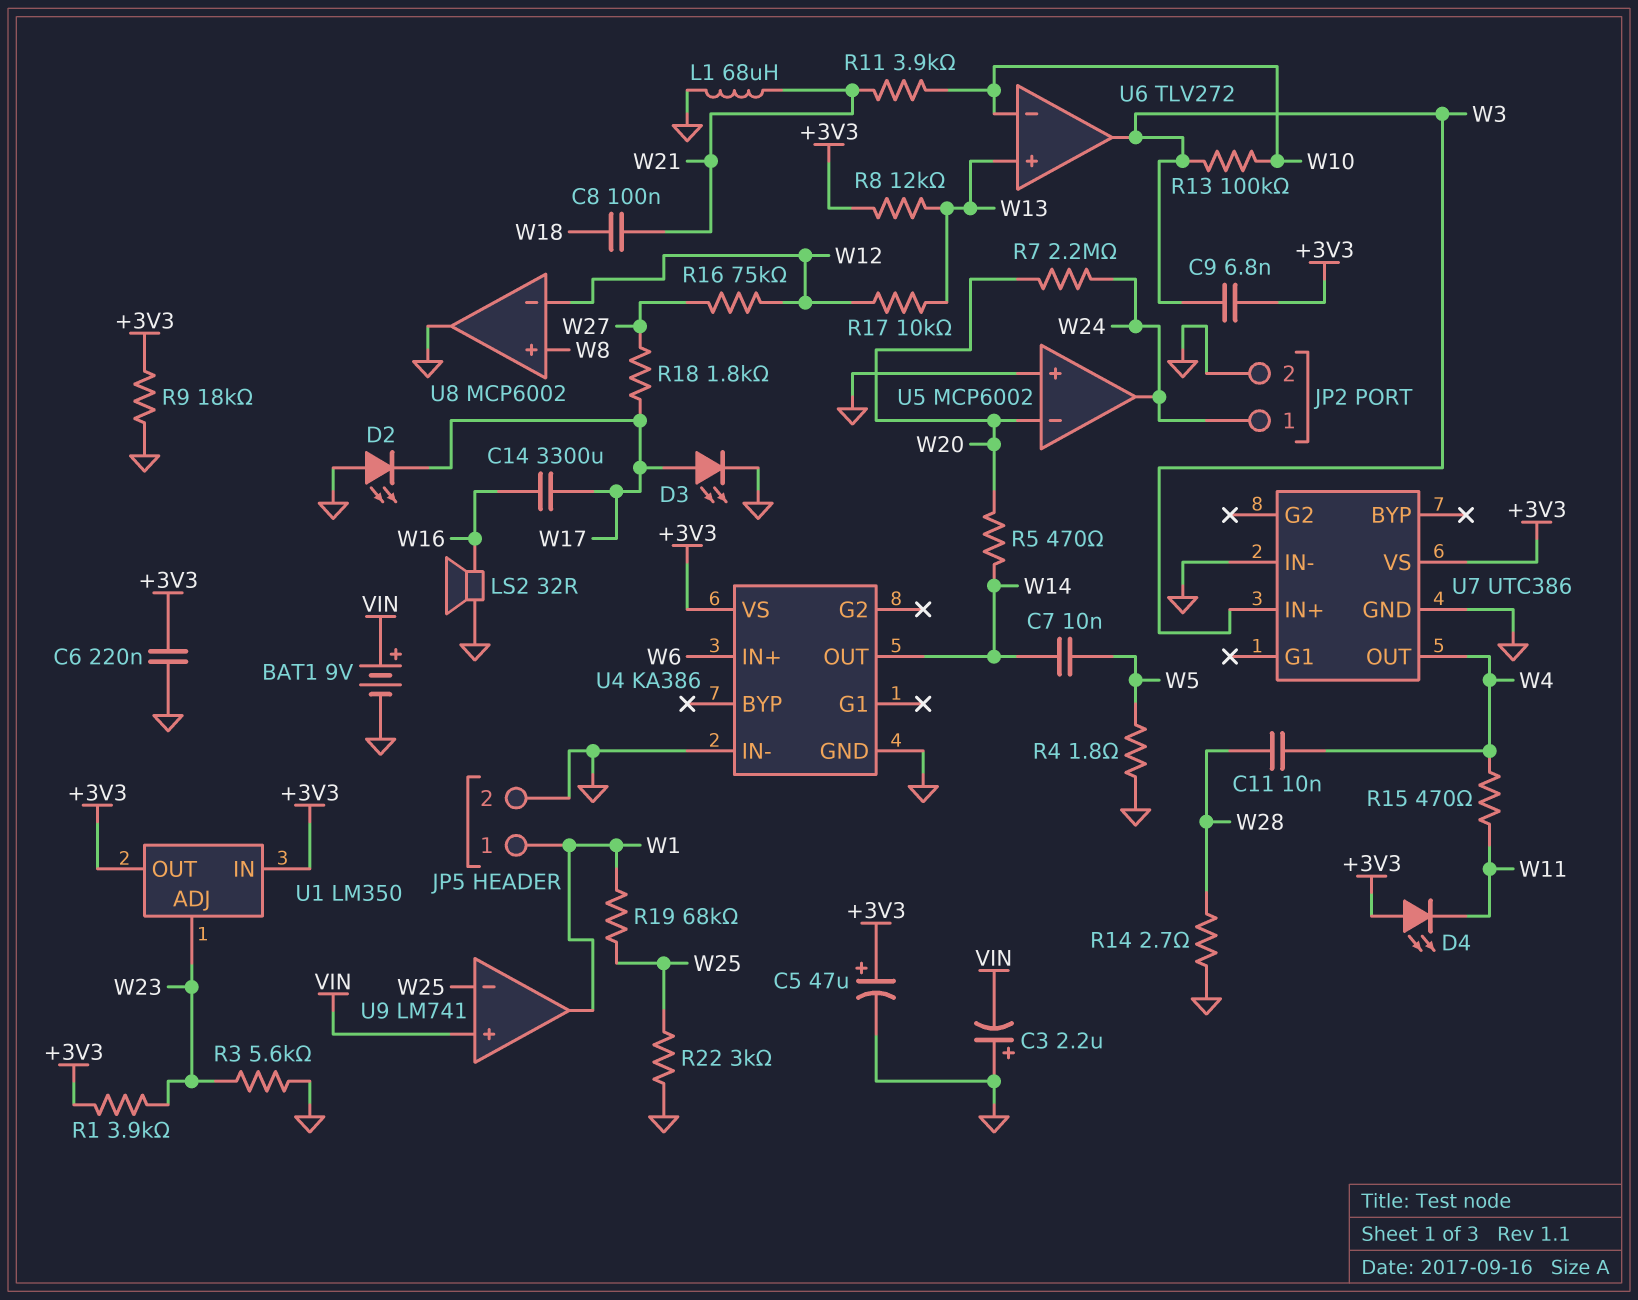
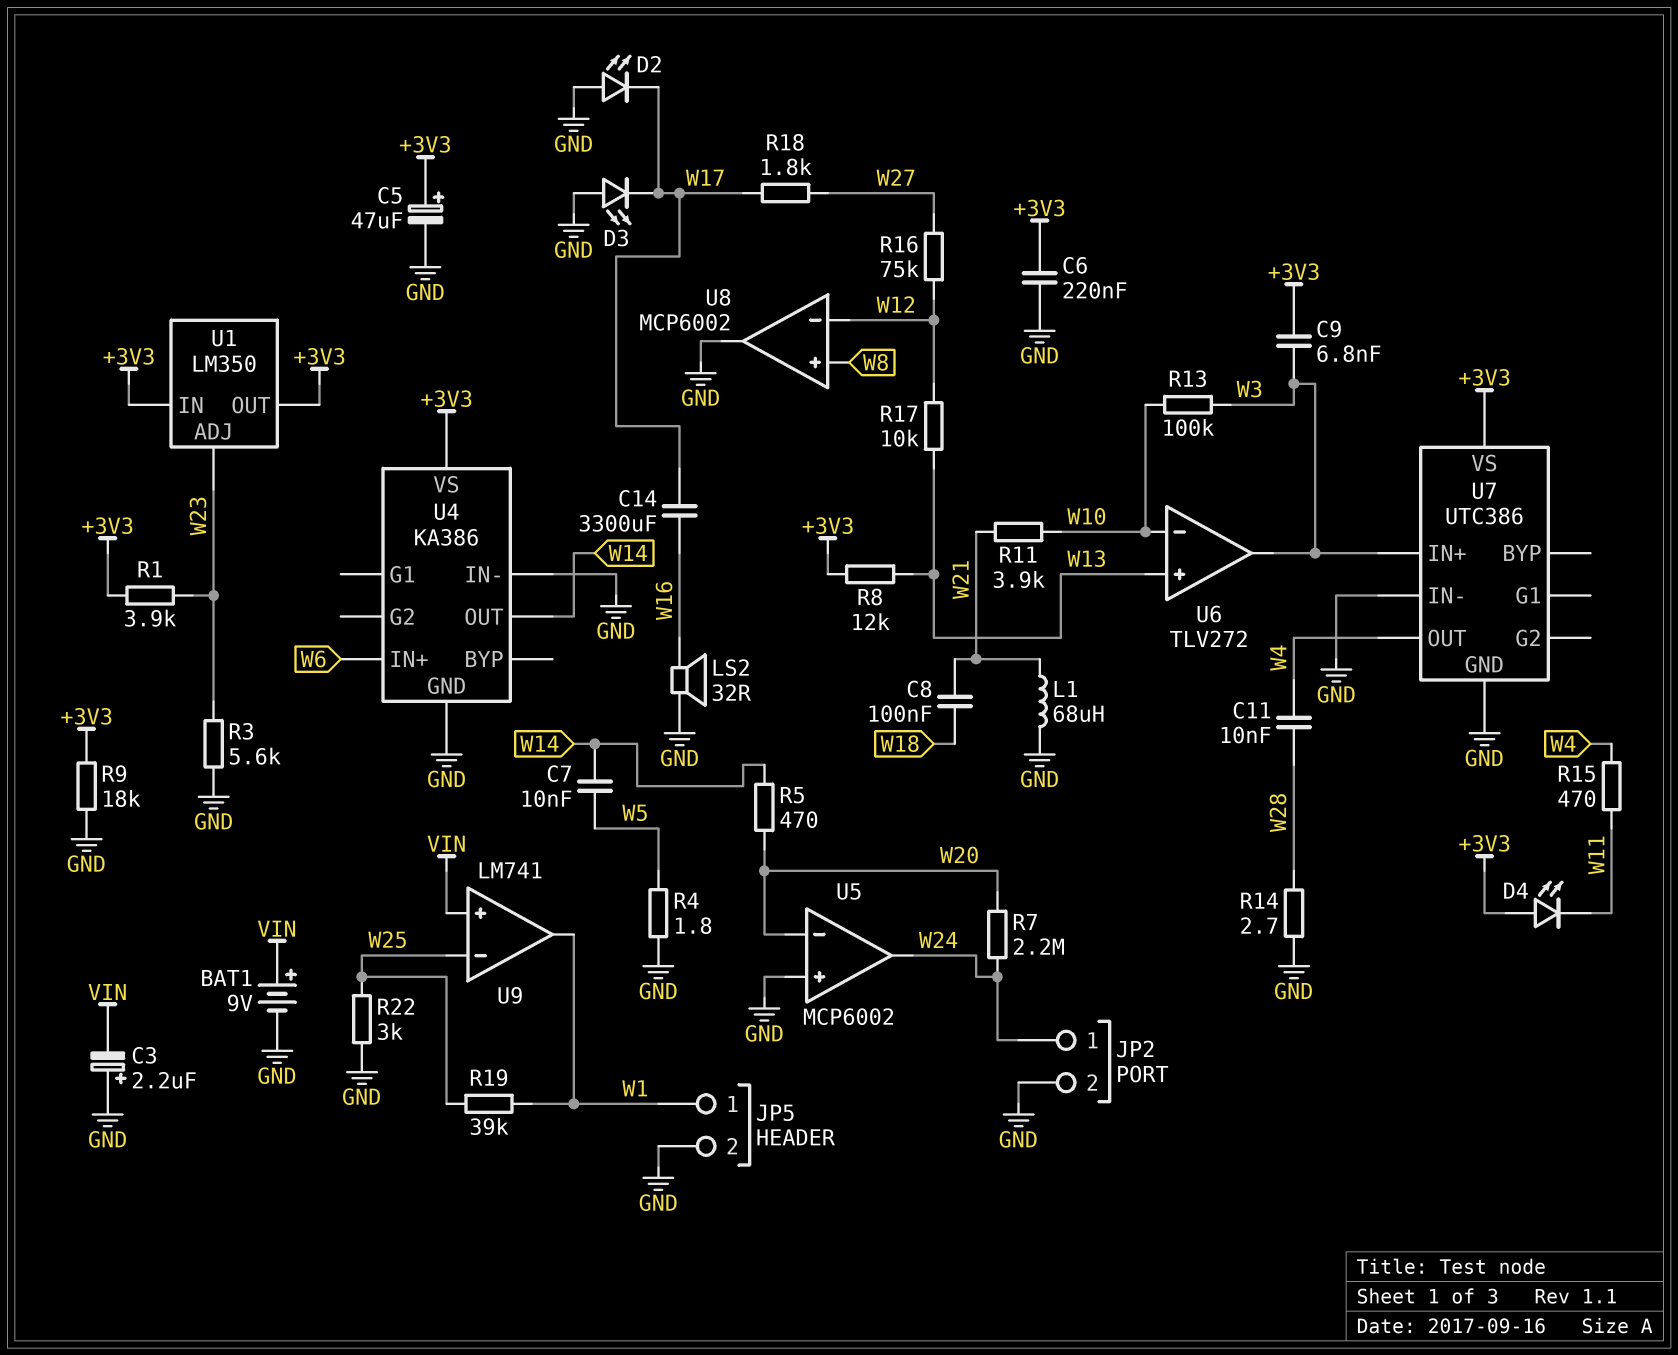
D3: LED (A W17, K GND) -> LED (A GND, K W17)
R19: 68k (W1, W25) -> 39k (W1, W25)

